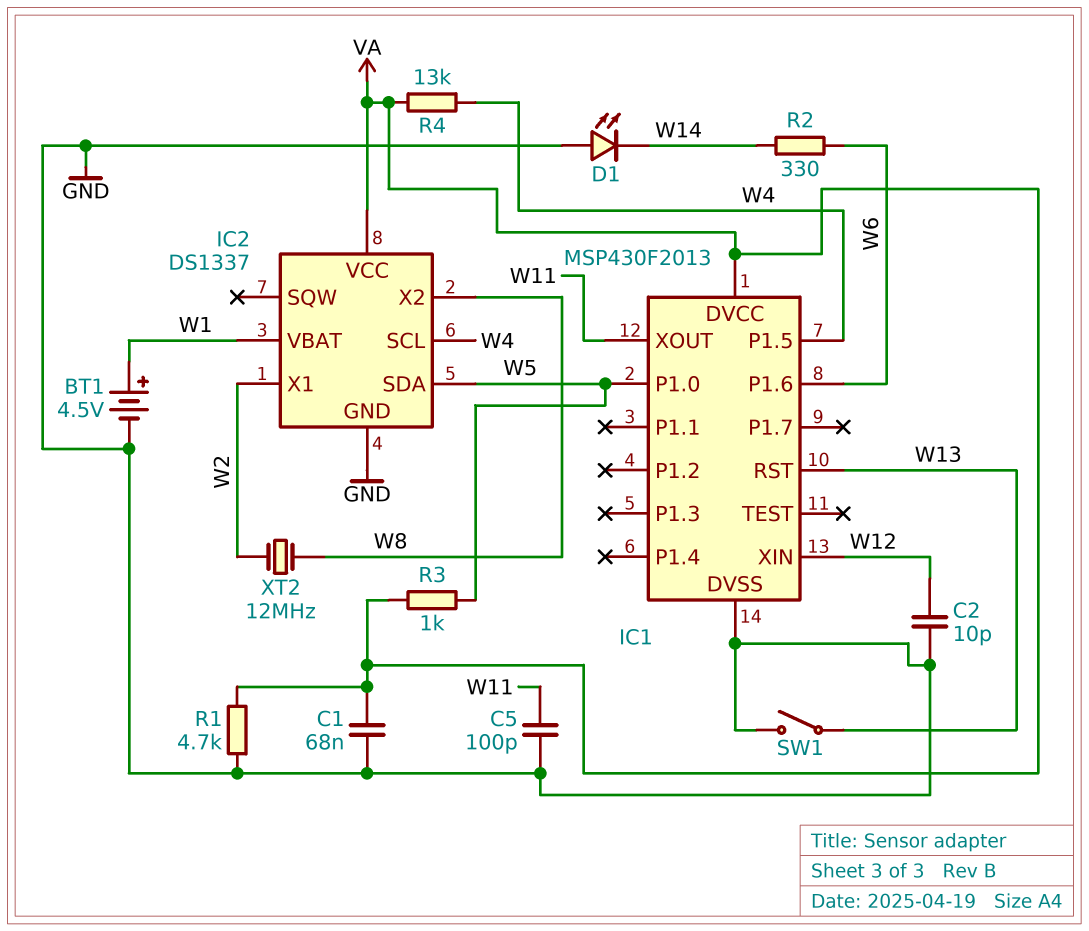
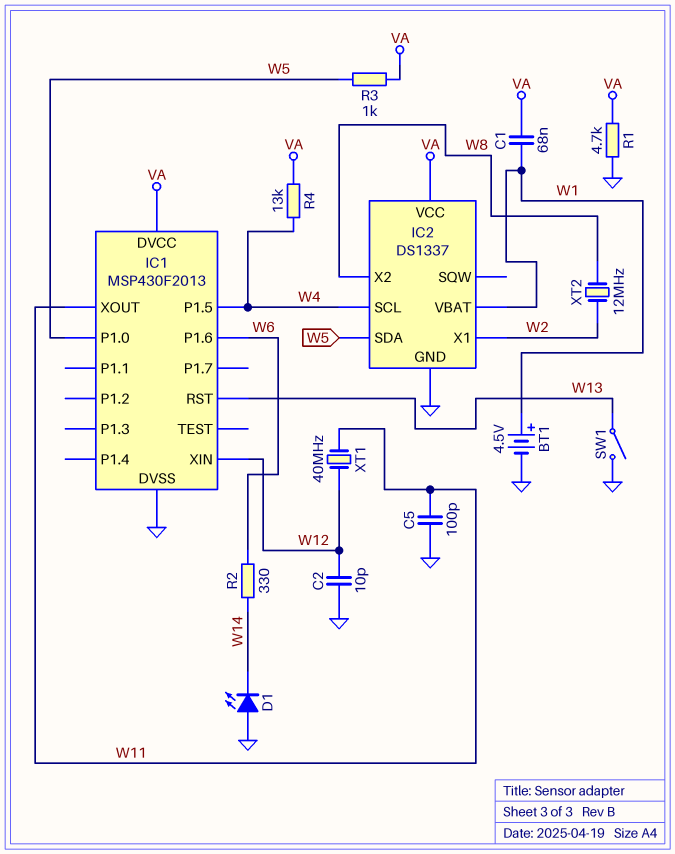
C1: 68nF (GND, VA) -> 68nF (VA, W1)
XT1: none -> 40MHz (W11, W12)

